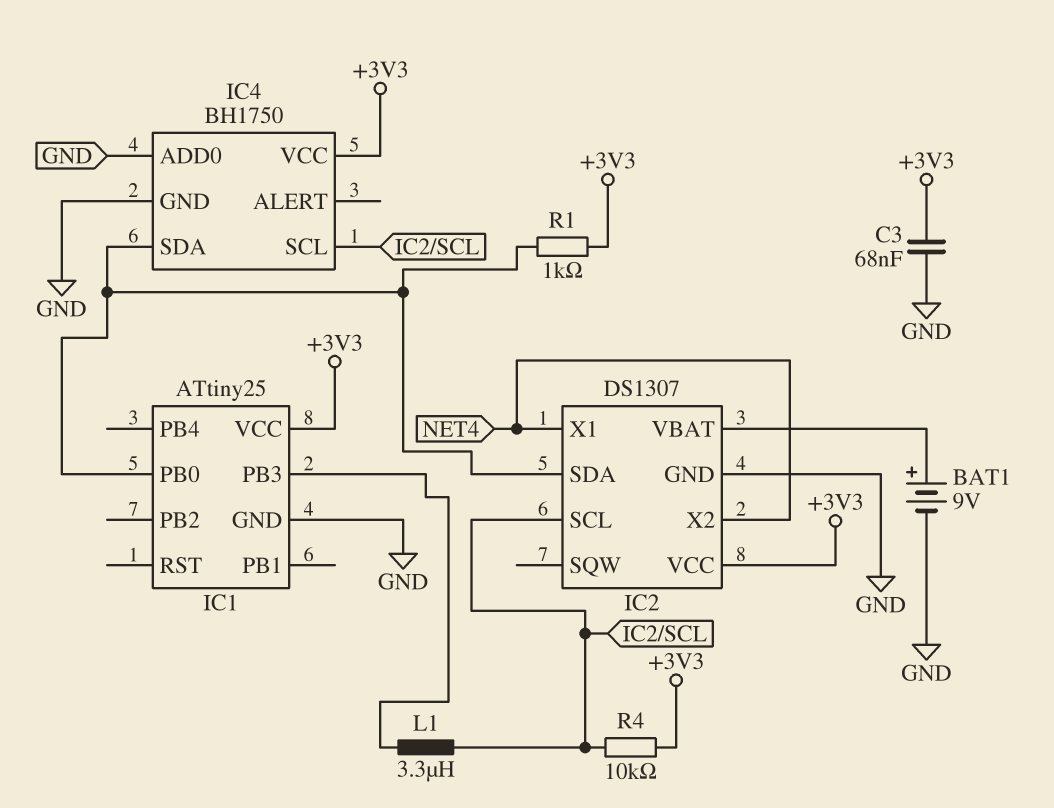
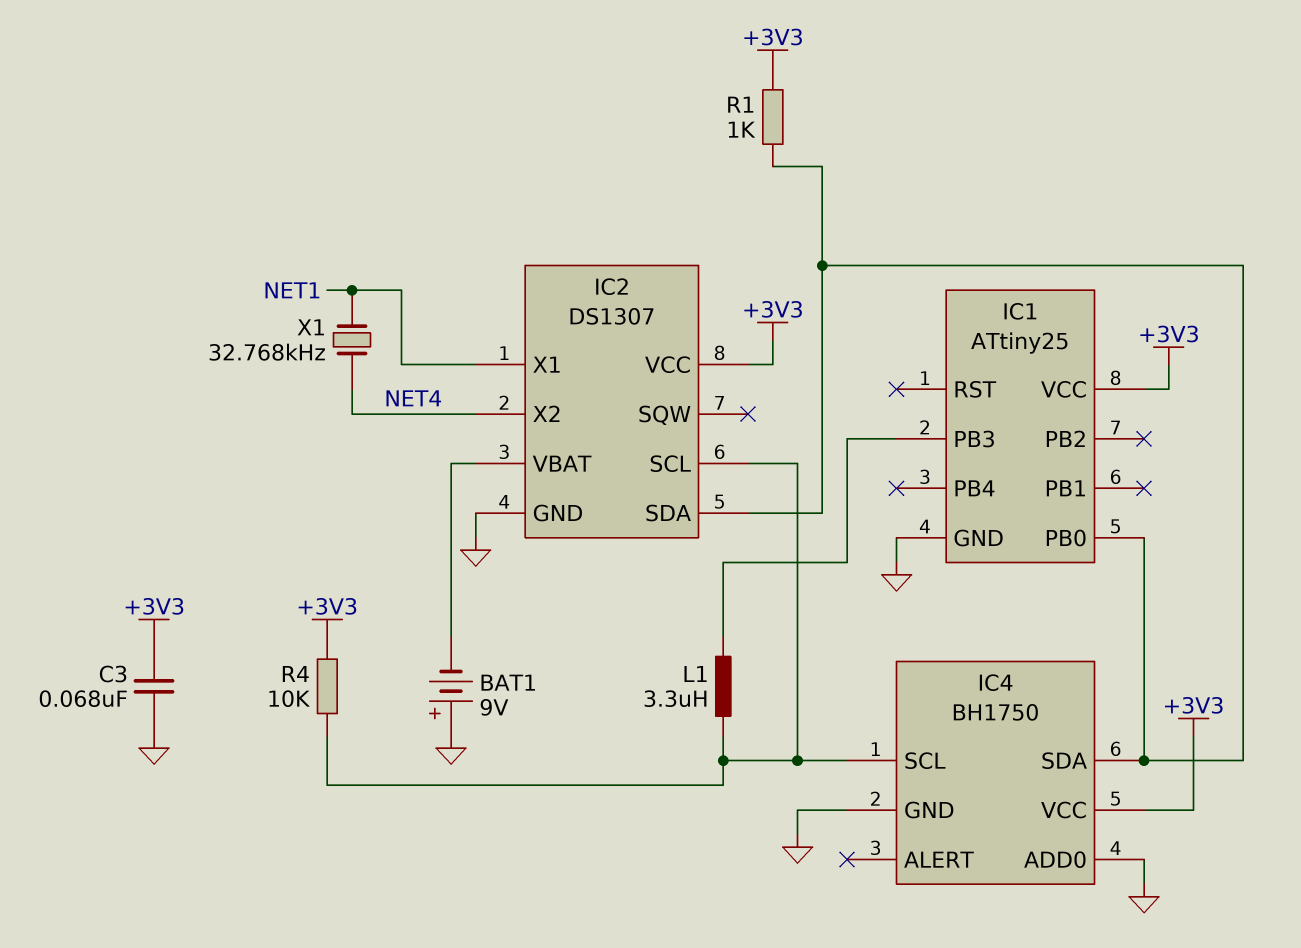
BAT1: 9V (plus IC2/VBAT, minus GND) -> 9V (plus GND, minus IC2/VBAT)
IC2 pin X1: NET4 -> NET1
X1: none -> 32.768kHz (NET1, NET4)

